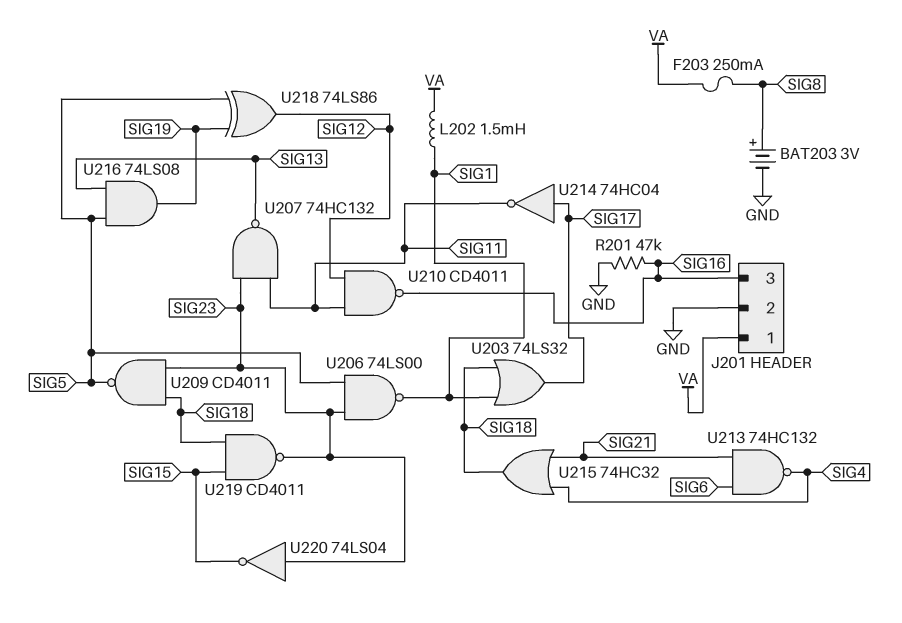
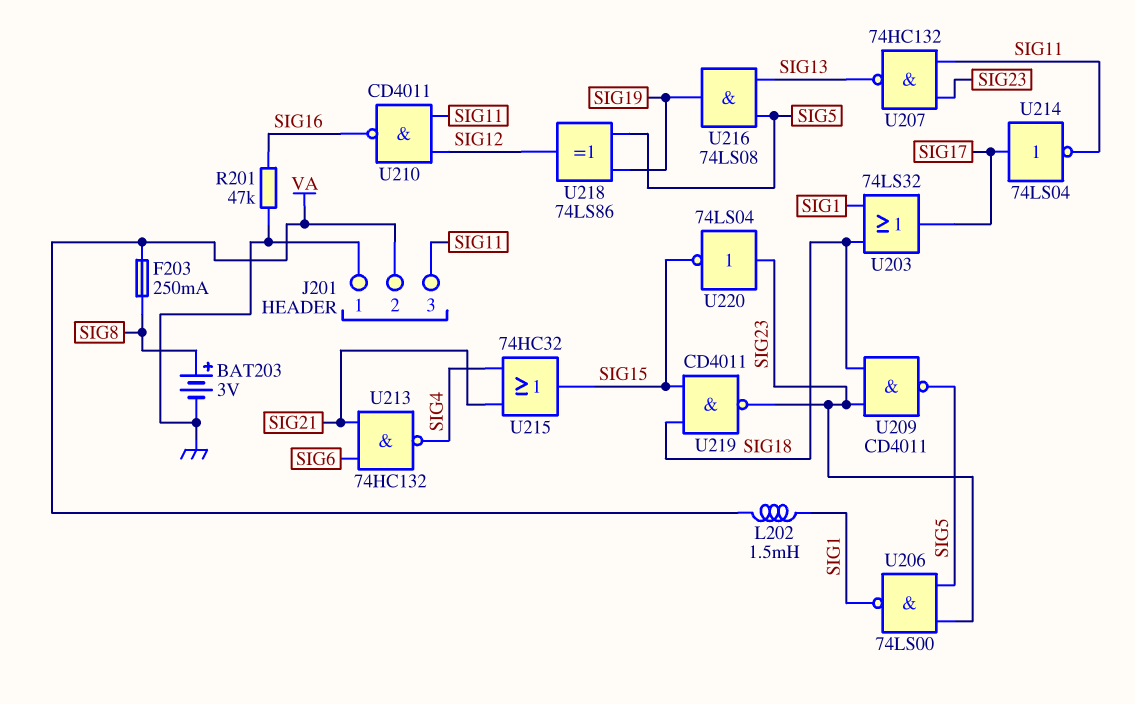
J201 pin 1: VA -> GND
J201 pin 2: GND -> VA
J201 pin 3: SIG16 -> SIG11
U214: NOT 74HC04 (in SIG17, out SIG11) -> NOT 74LS04 (in SIG17, out SIG11)
U215: OR 74HC32 (in SIG4, in SIG21, out SIG18) -> OR 74HC32 (in SIG4, in SIG21, out SIG15)

